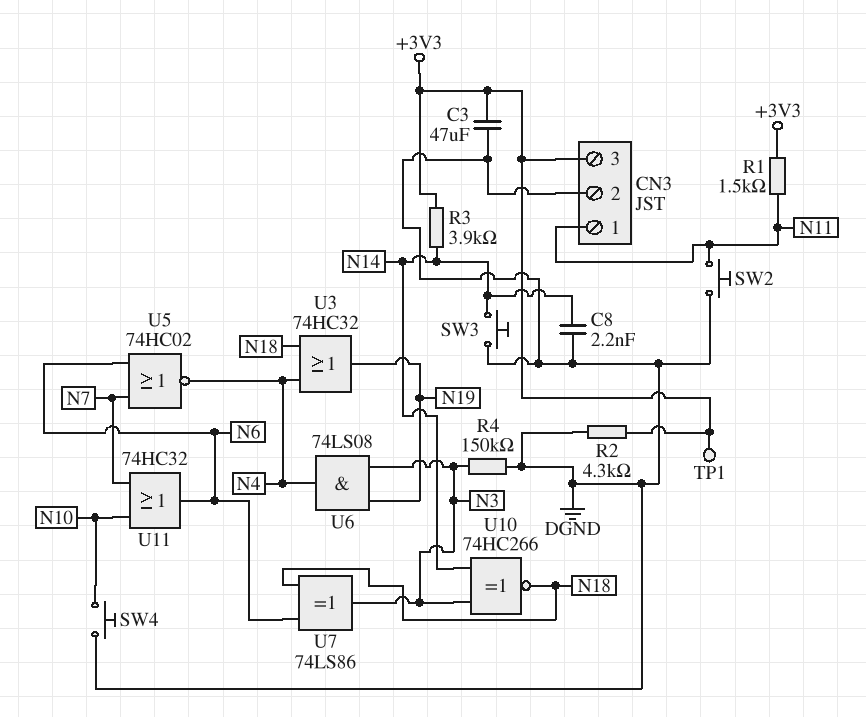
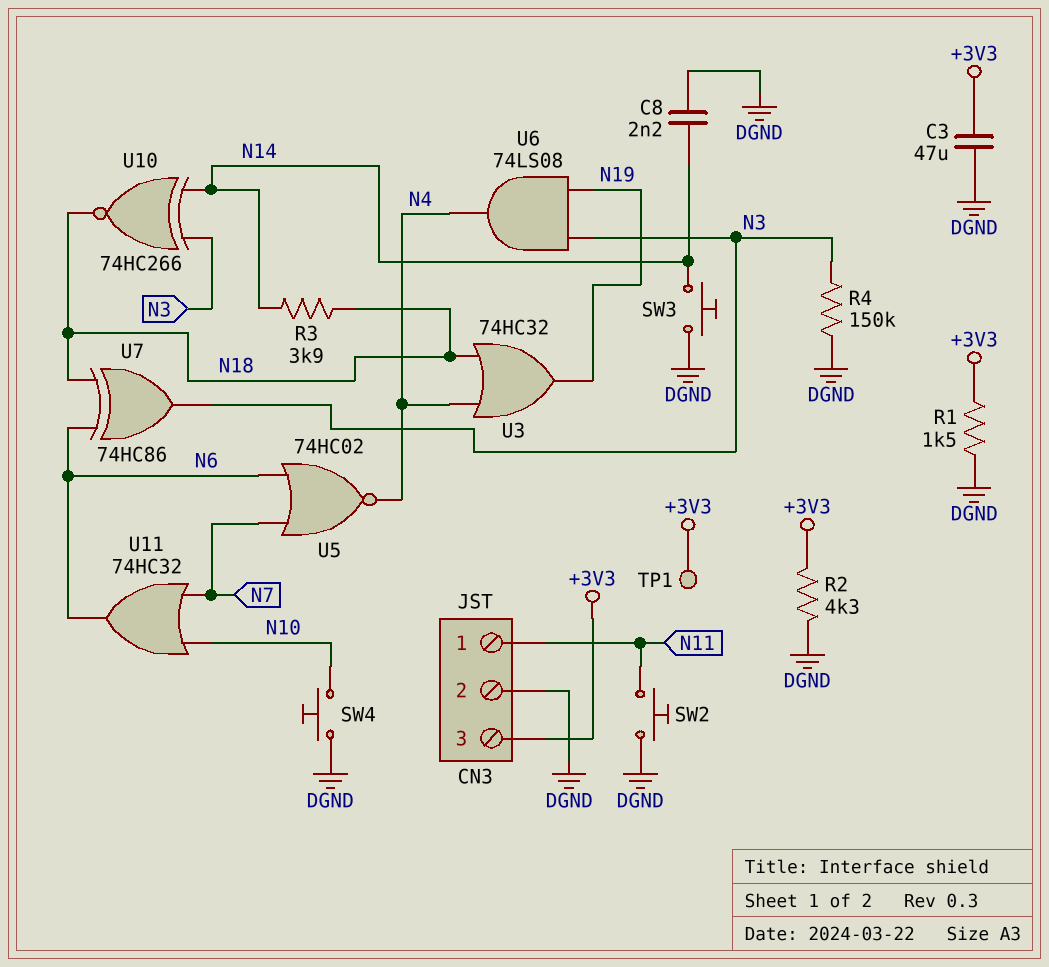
R1: 1.5k (+3V3, N11) -> 1.5k (+3V3, DGND)
R3: 3.9k (+3V3, N14) -> 3.9k (N14, N18)
U7: XOR 74LS86 (in N6, in N18, out N3) -> XOR 74HC86 (in N6, in N18, out N3)

